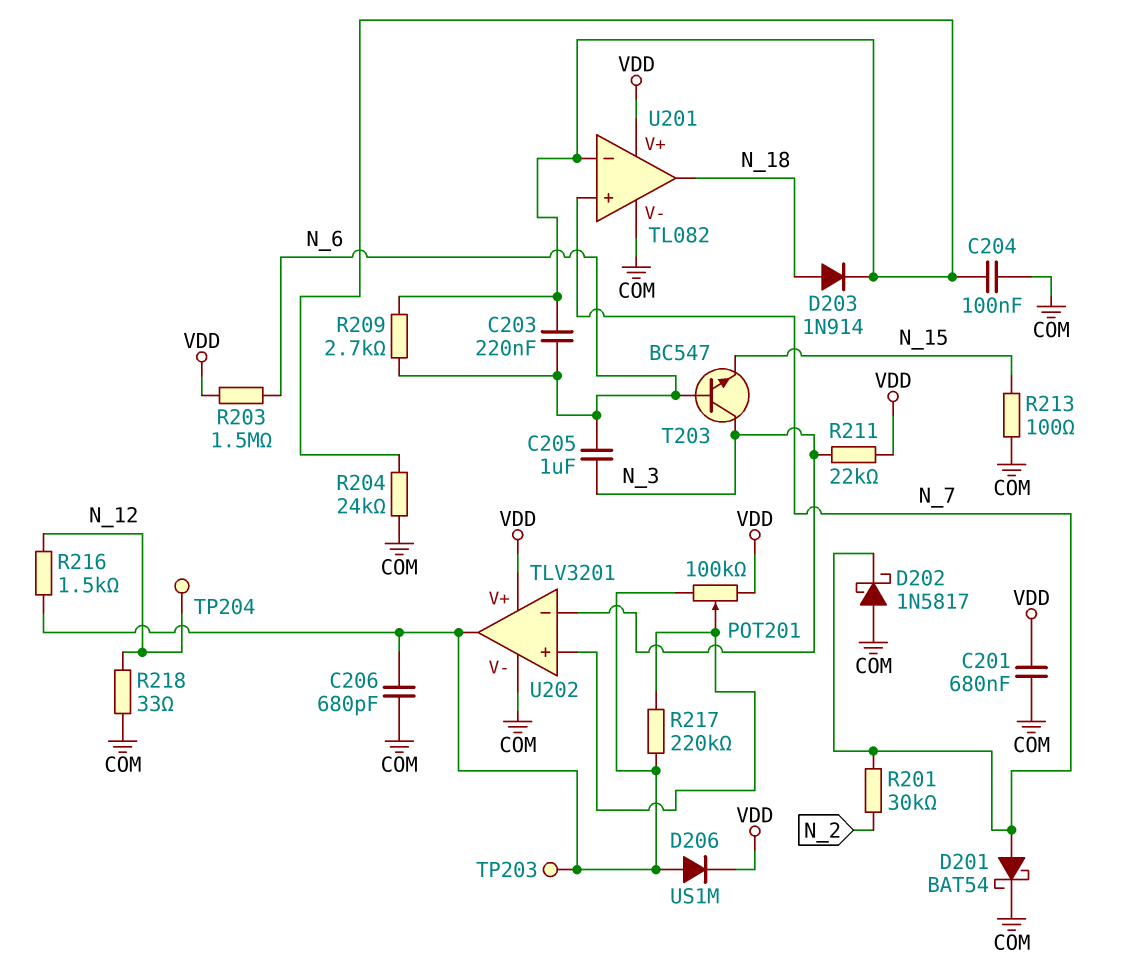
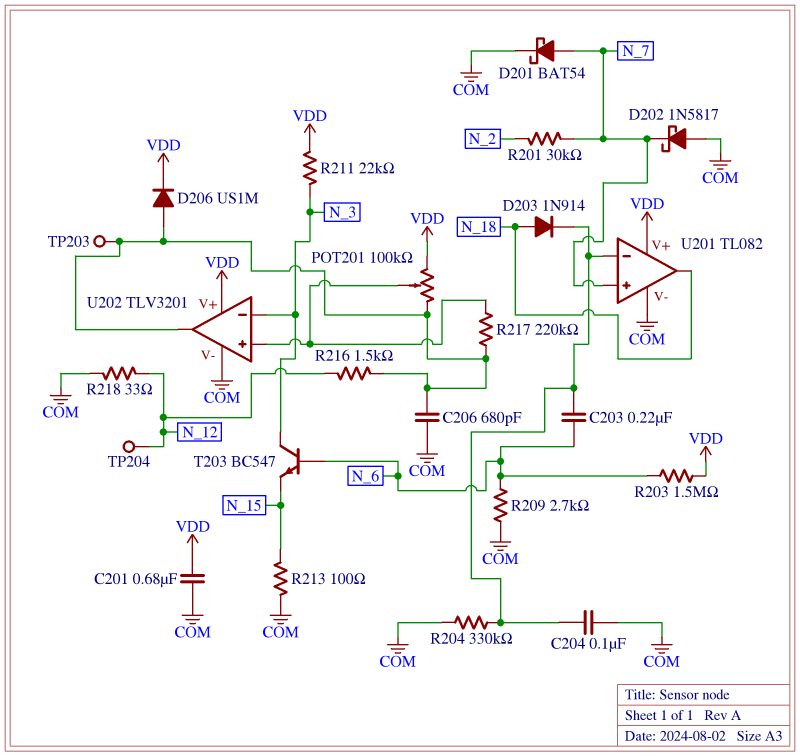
C205: 1uF (N_3, N_6) -> none
R204: 24k (COM, U201/in-) -> 330k (COM, U201/in-)
R209: 2.7k (N_6, U201/in-) -> 2.7k (COM, N_6)

